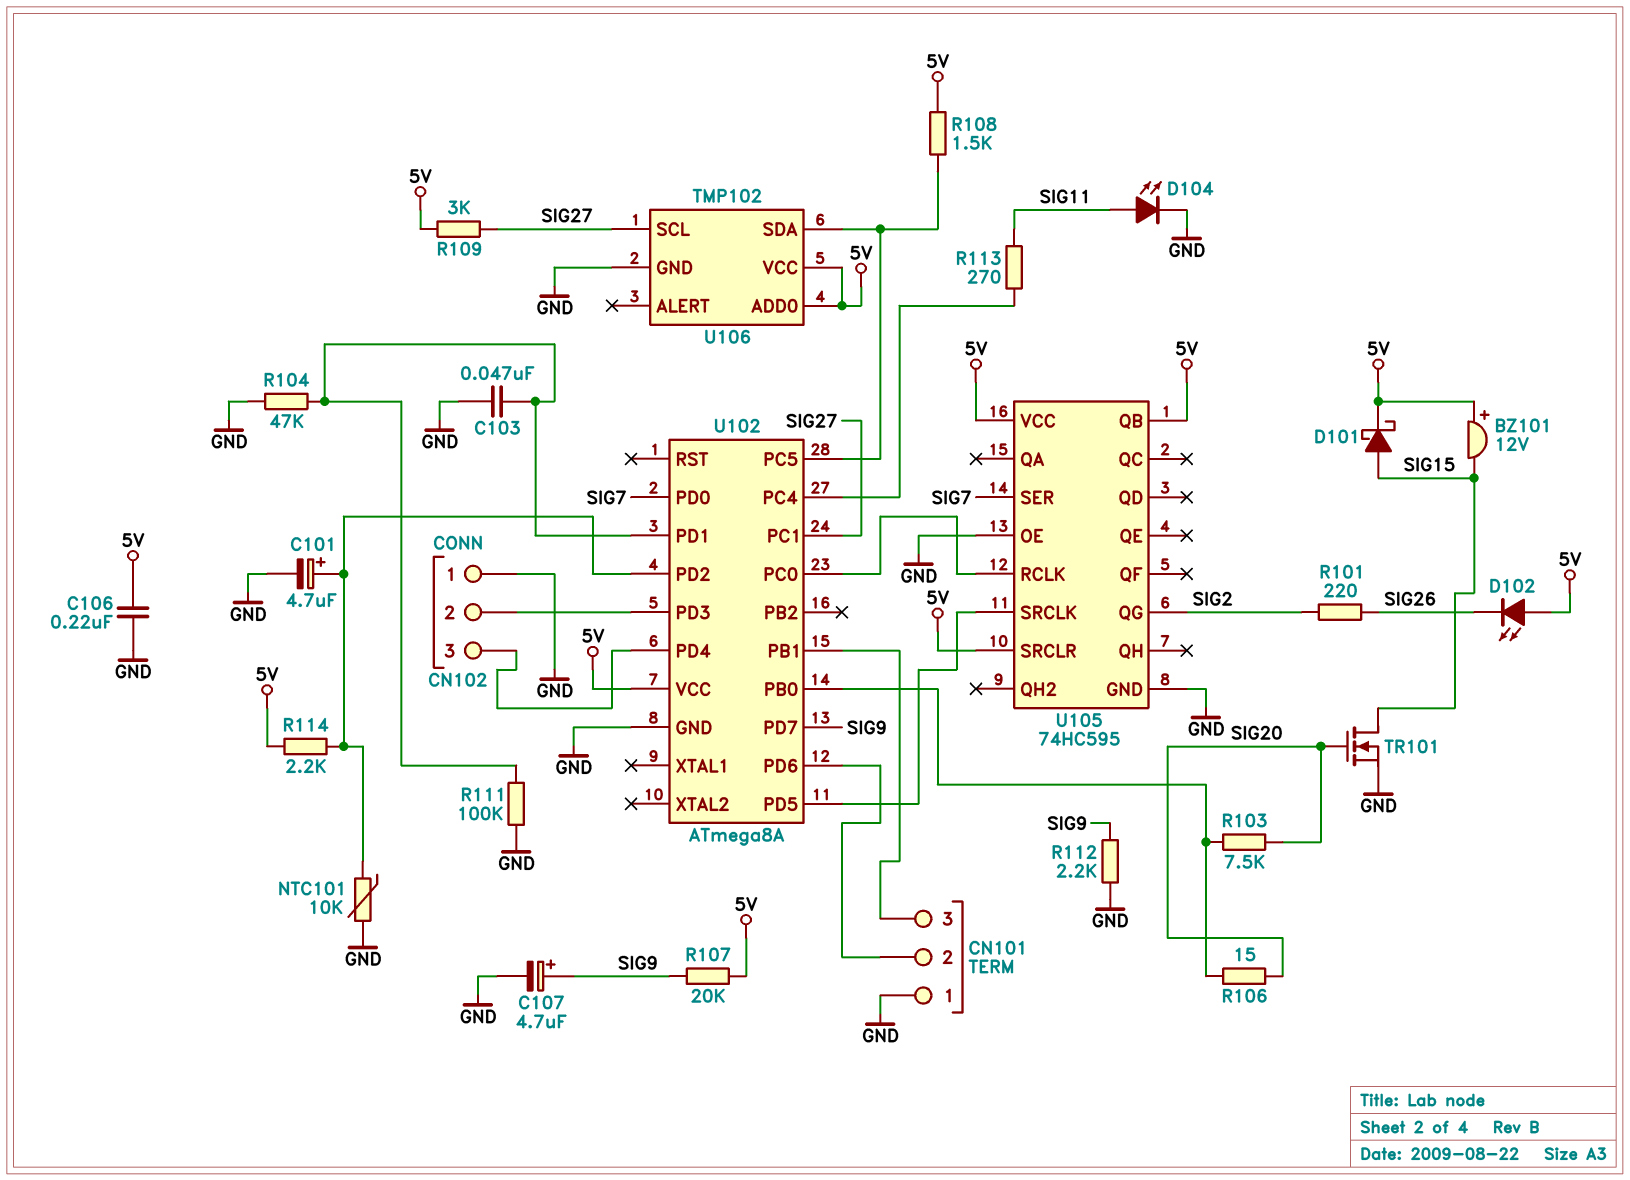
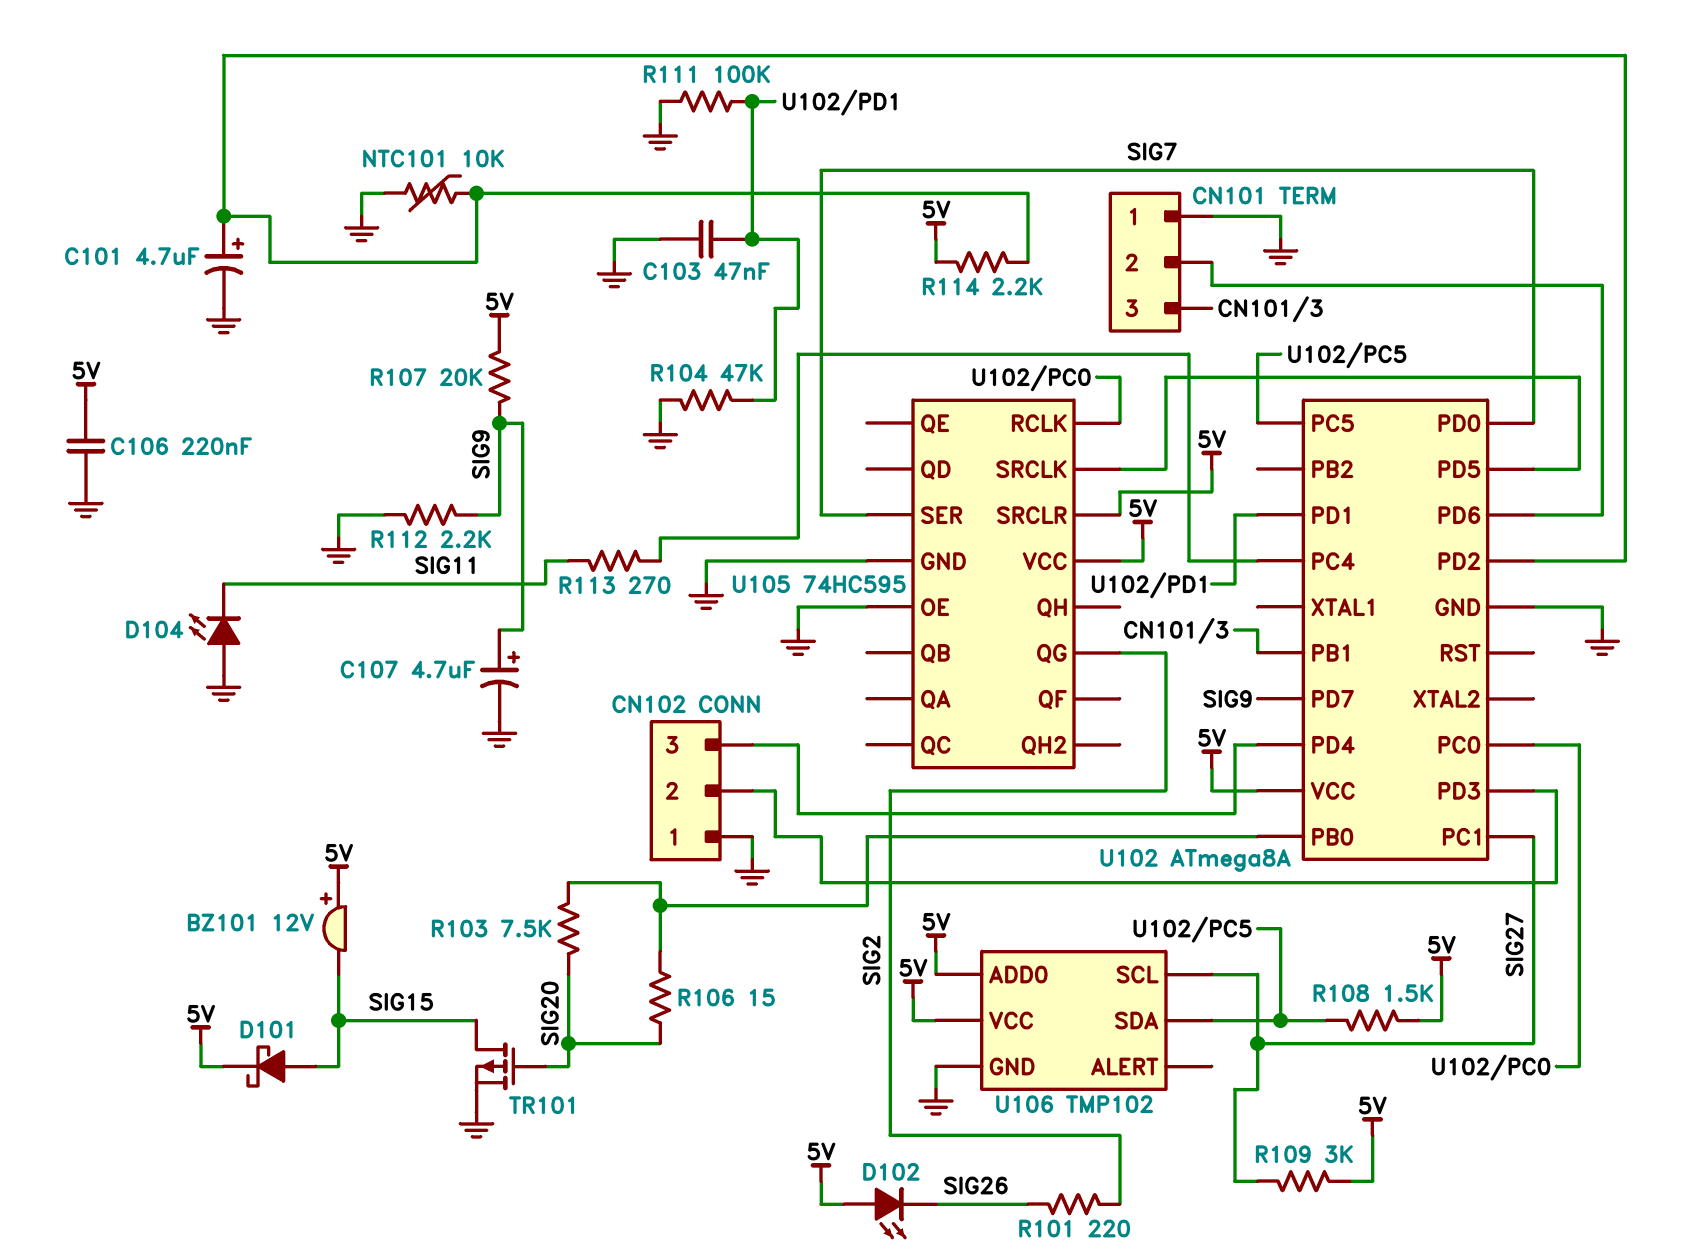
D104: LED (A SIG11, K GND) -> LED (A GND, K SIG11)
TR101: NMOS (G SIG20, D SIG15, S GND) -> PMOS (G SIG20, D SIG15, S GND)
U105 pin QB: 5V -> none

